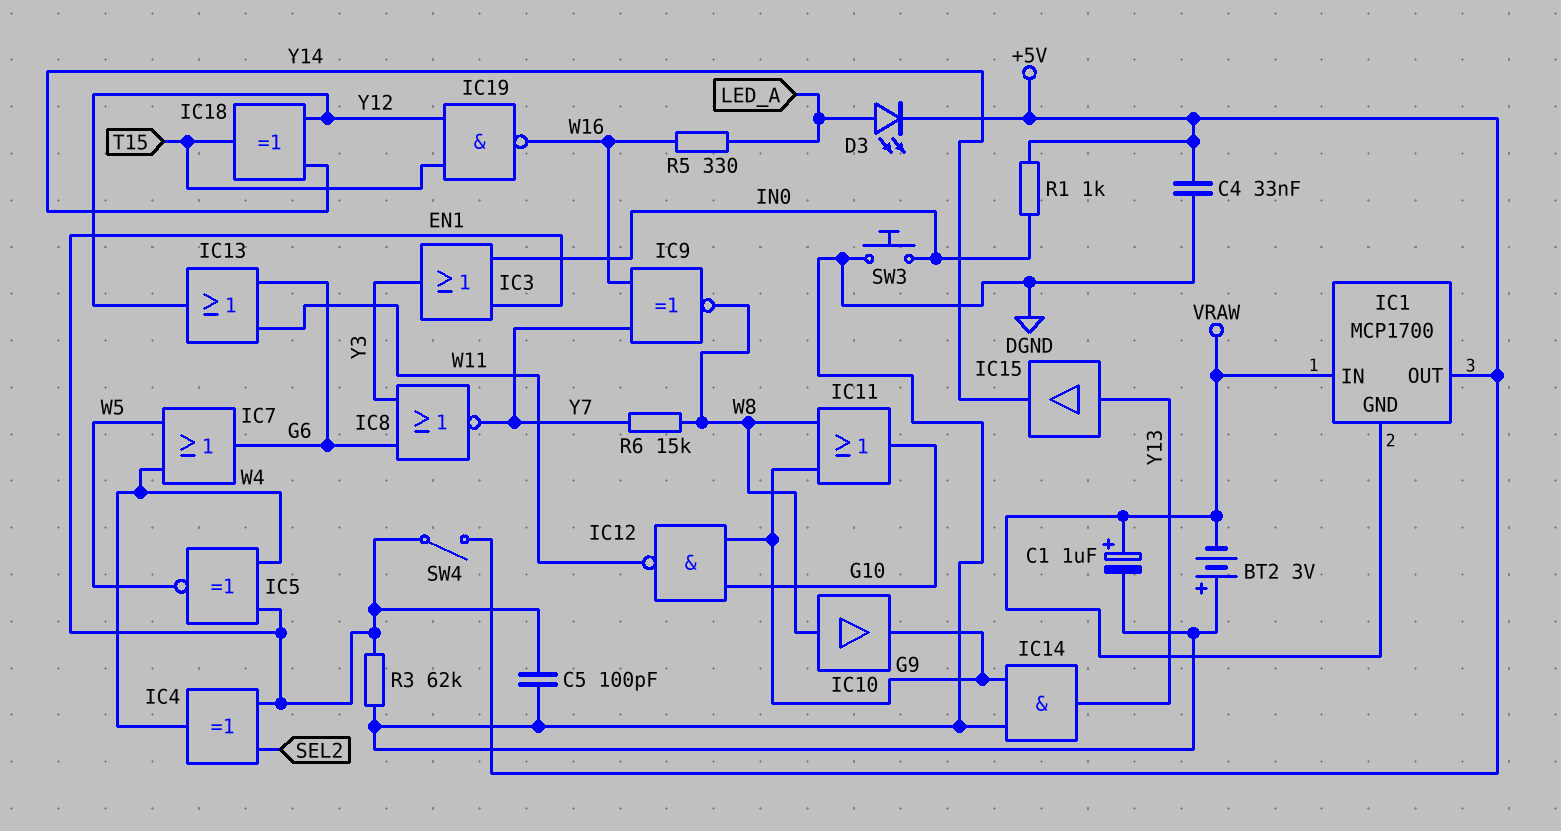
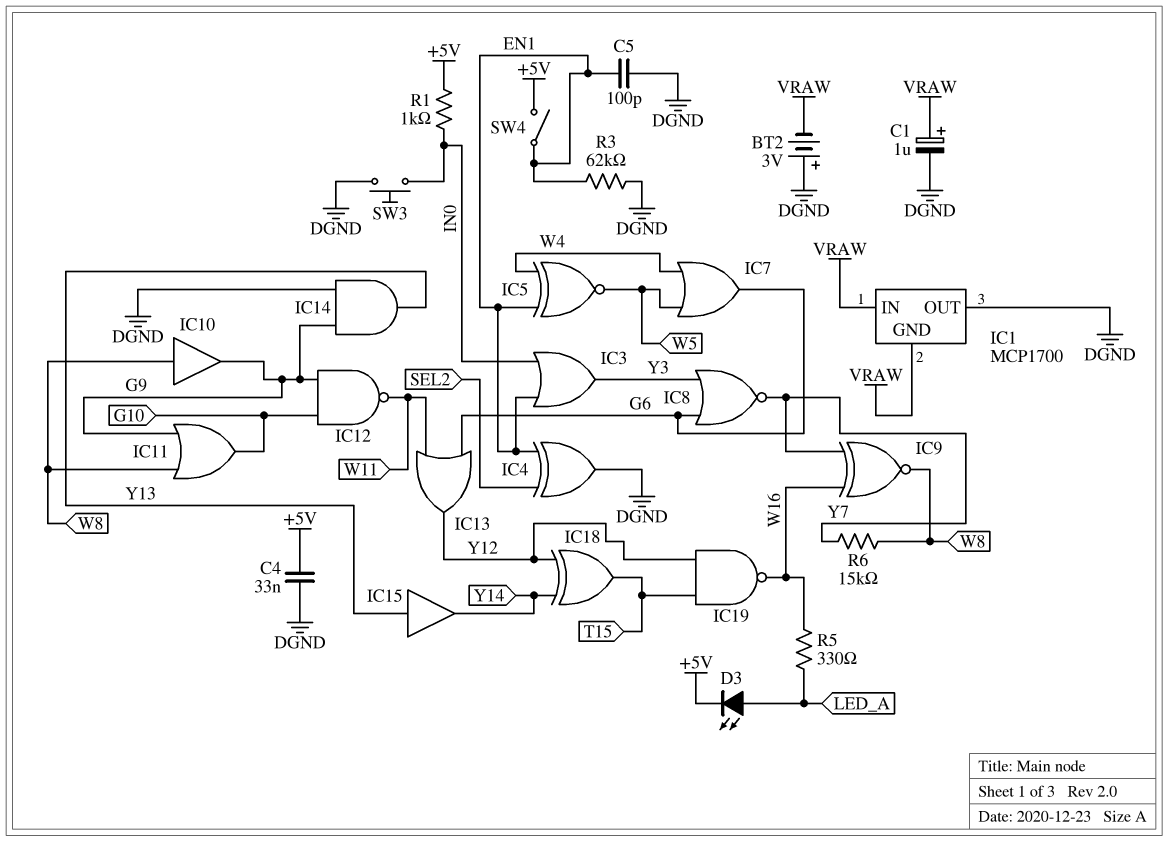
IC1 pin OUT: +5V -> DGND
IC4: XOR (in EN1, in SEL2, out W4) -> XOR (in EN1, in SEL2, out DGND)

